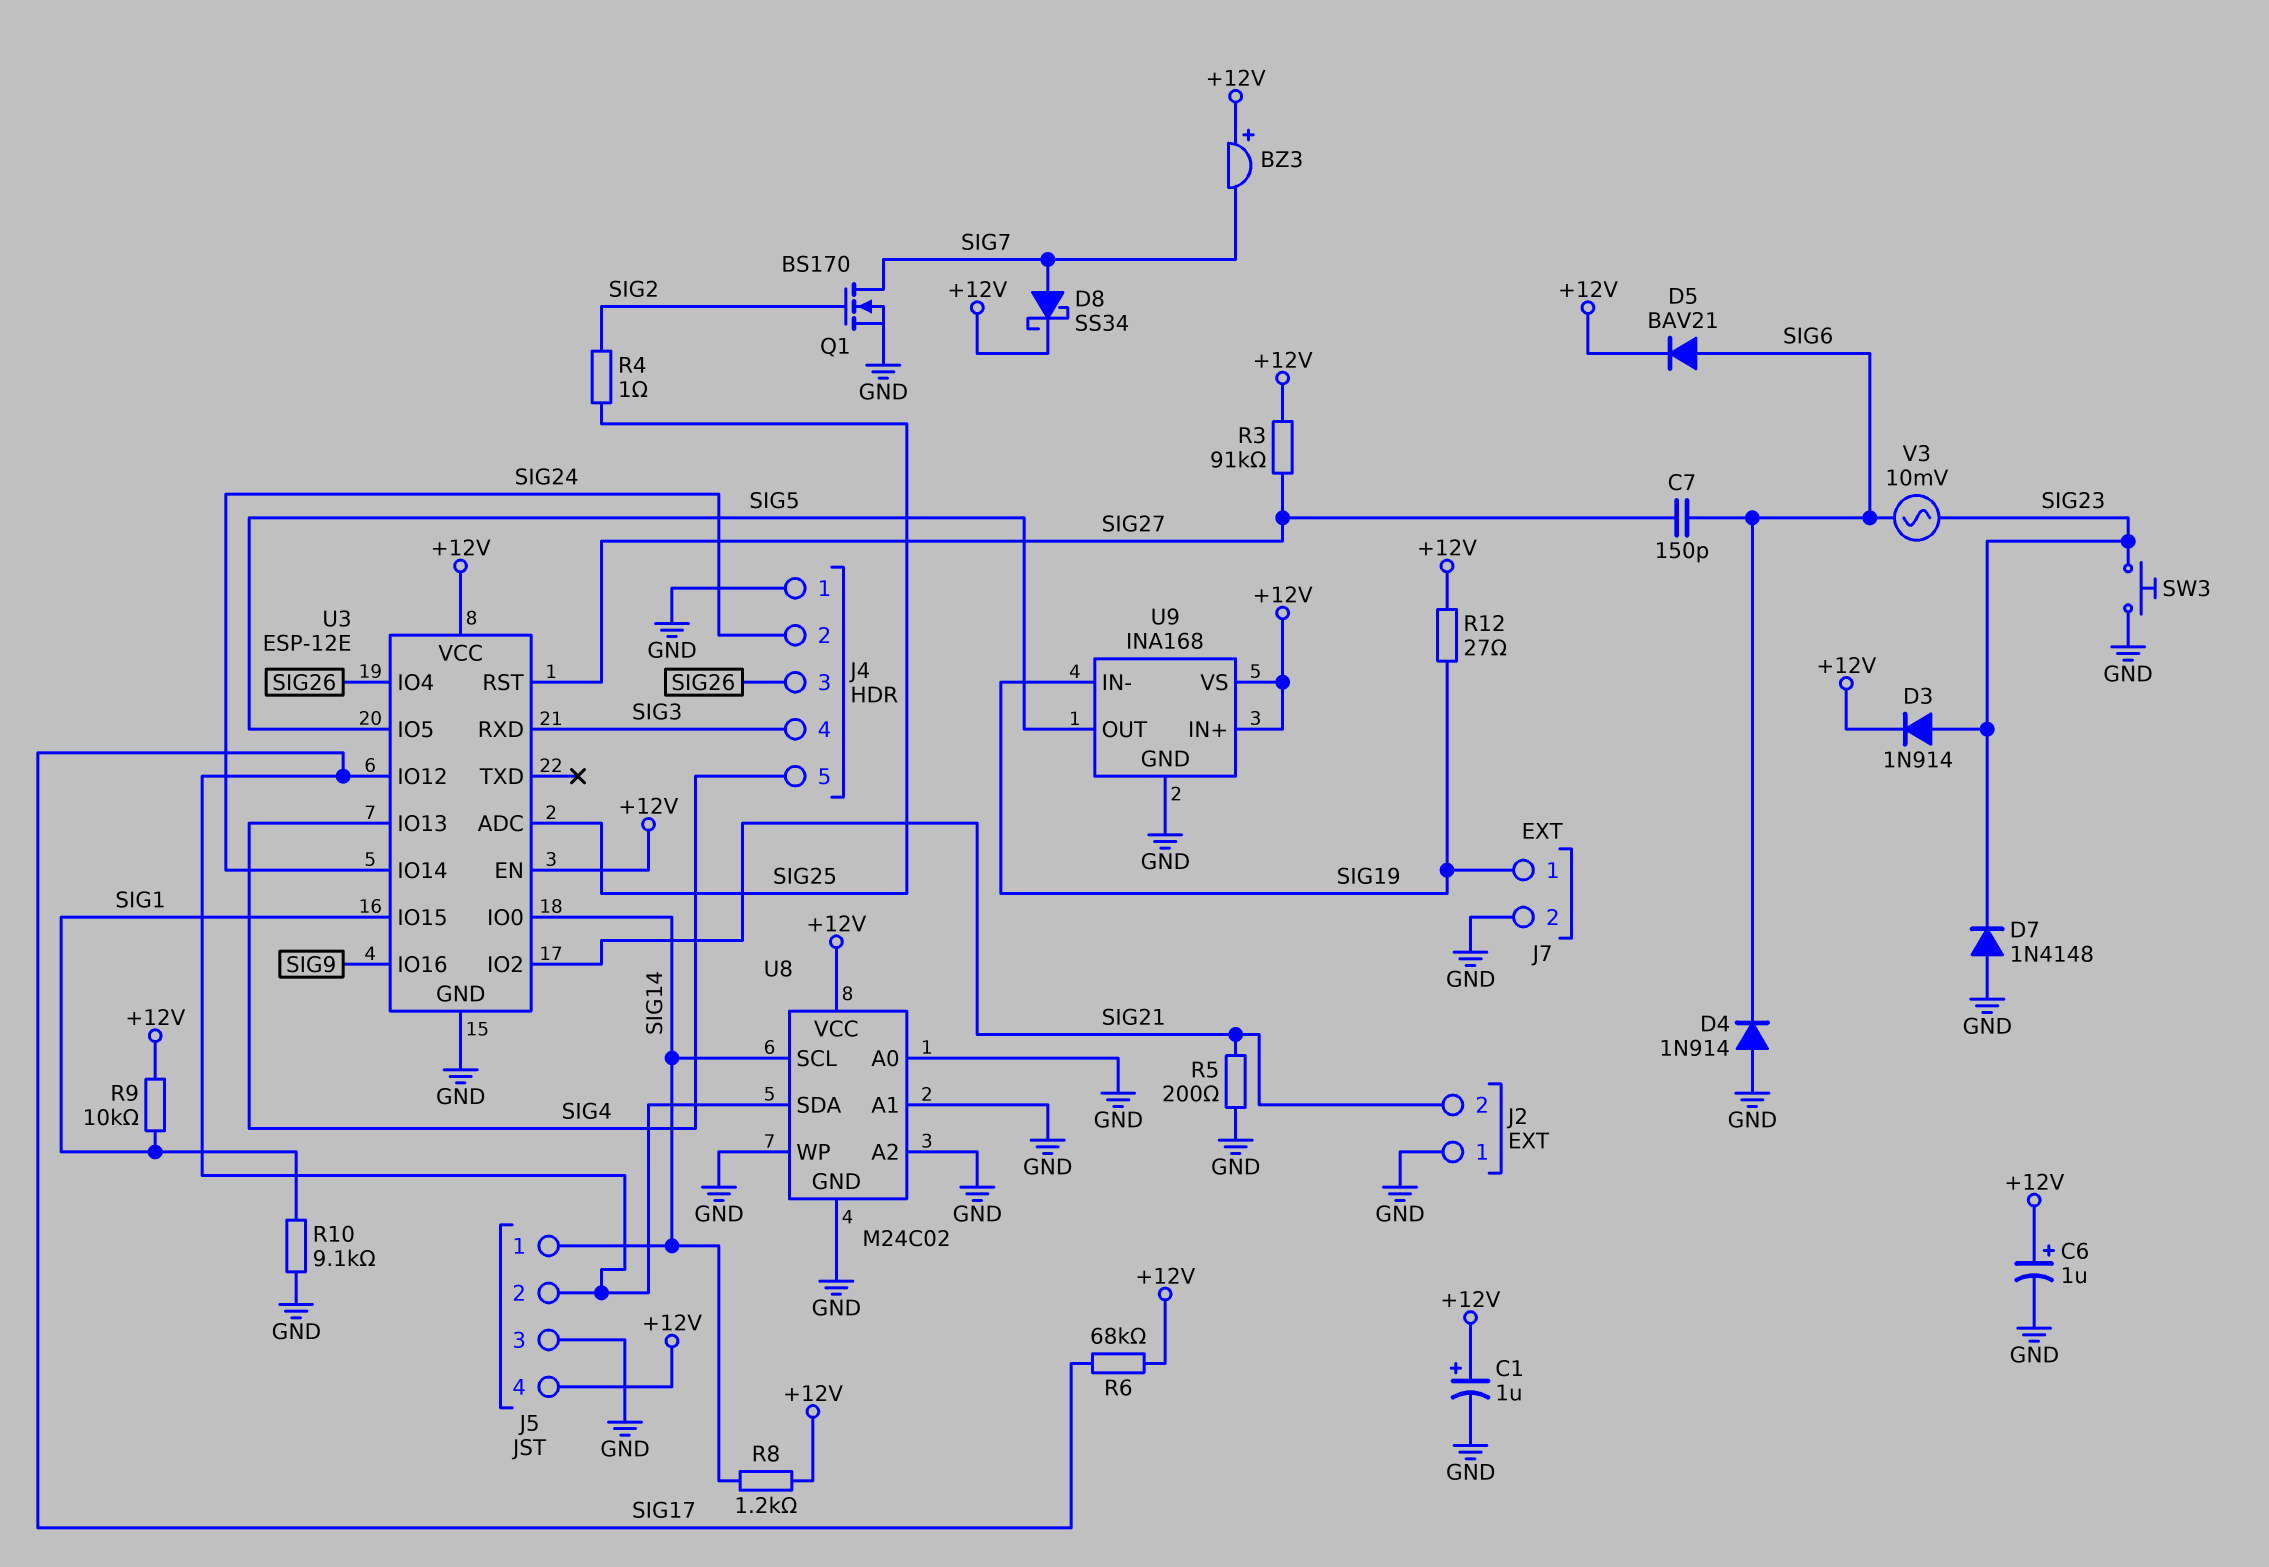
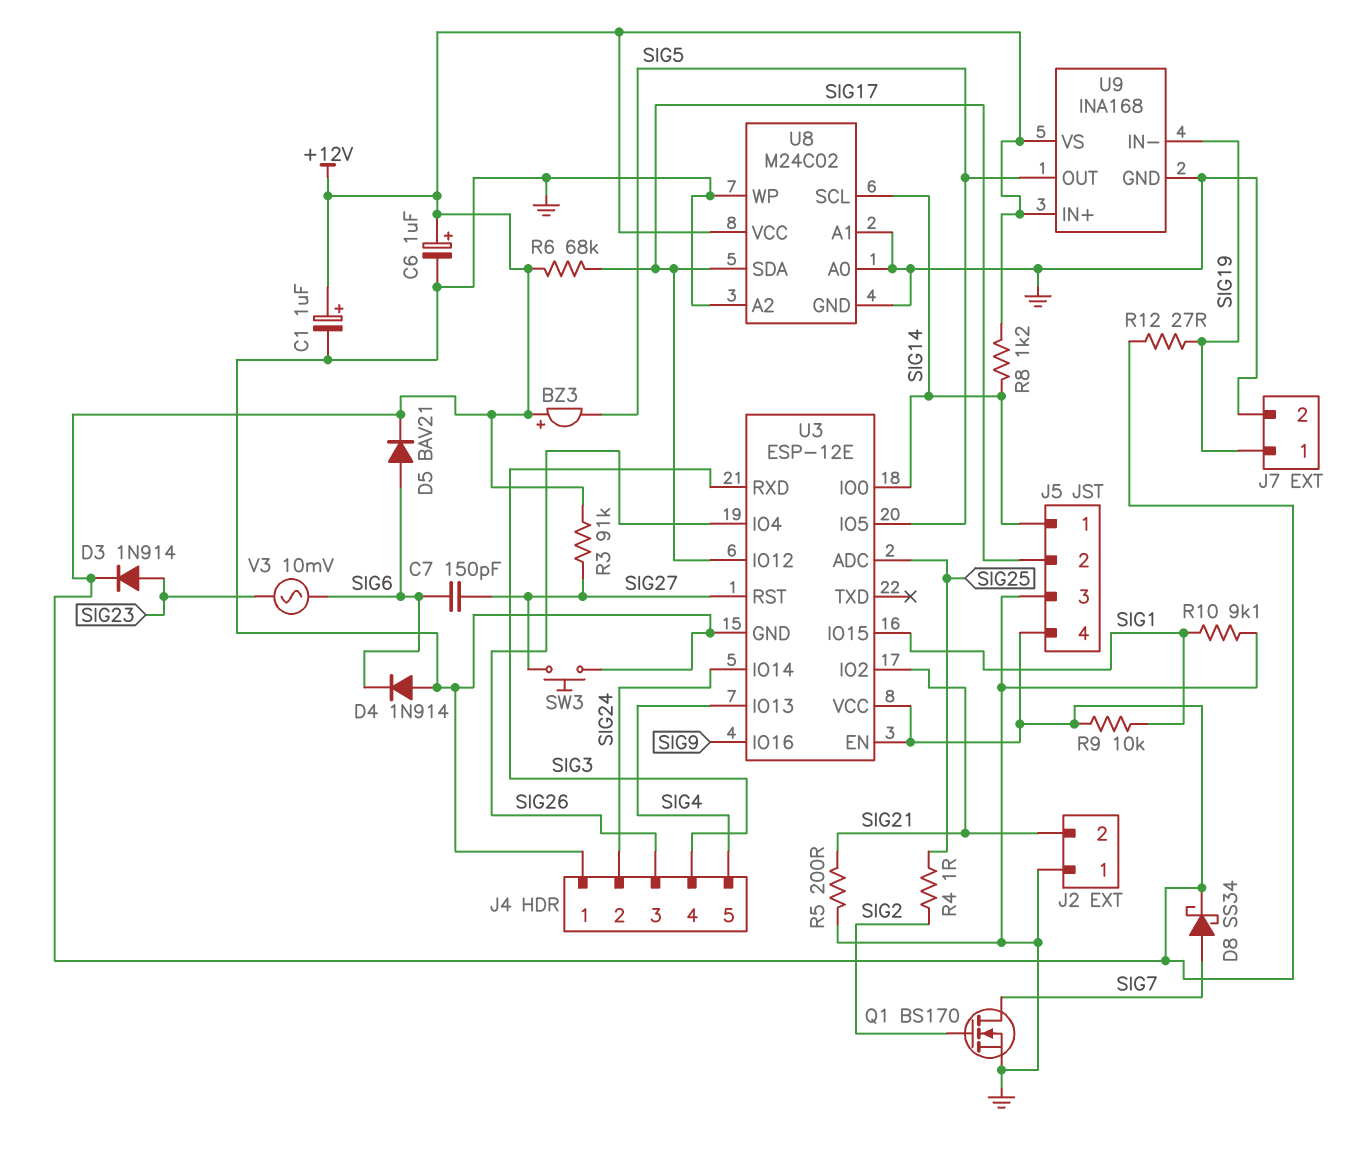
BZ3: buzzer (plus +12V, minus SIG7) -> buzzer (plus +12V, minus SIG5)
D7: diode 1N4148 (A GND, K SIG23) -> none
SW3: button (GND, SIG23) -> button (GND, SIG27)

